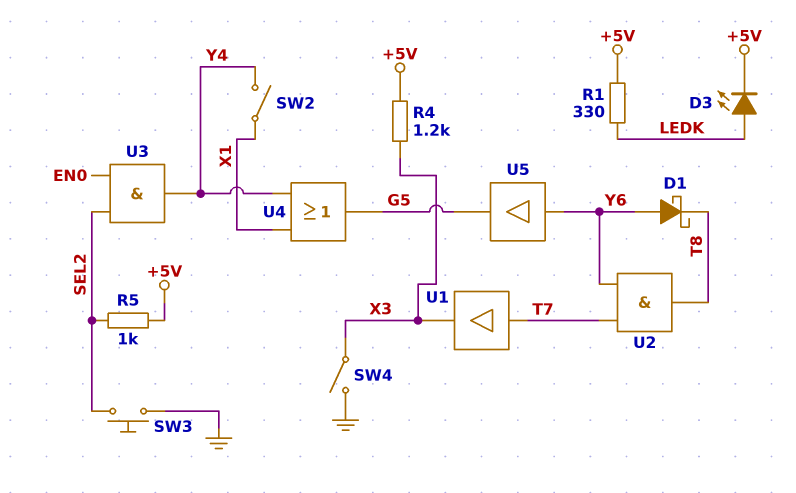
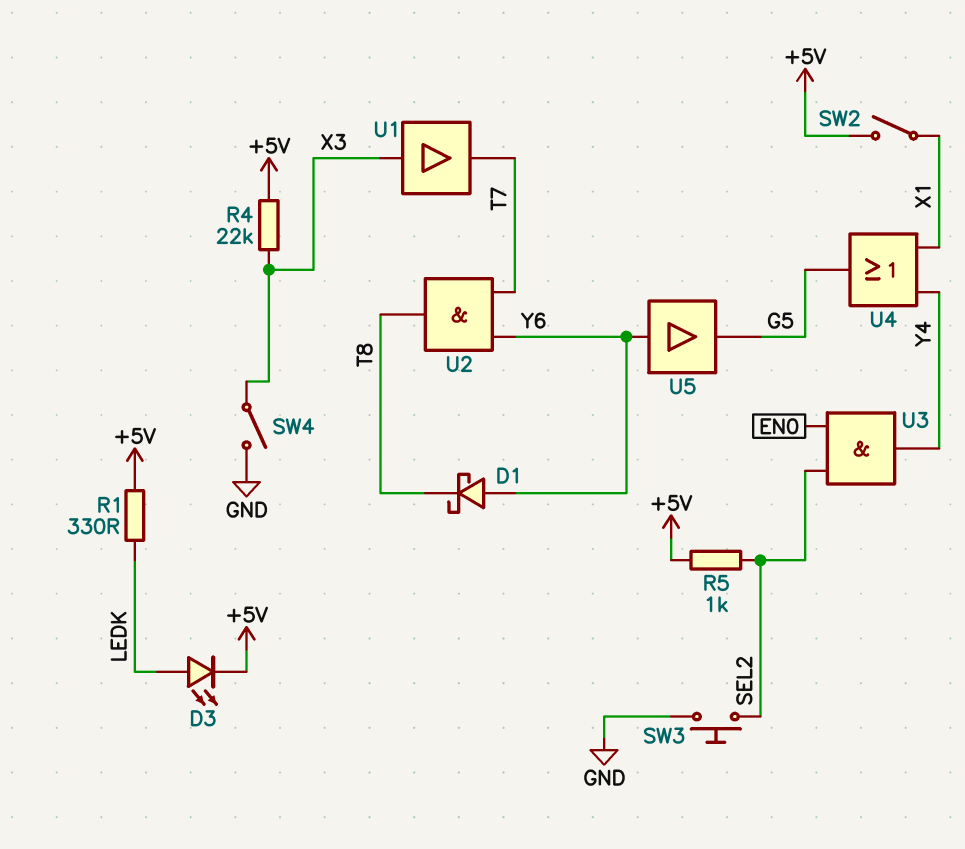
R4: 1.2k (+5V, X3) -> 22k (+5V, X3)
SW2: switch (X1, Y4) -> switch (+5V, X1)
U1: buffer (in T7, out X3) -> buffer (in X3, out T7)

